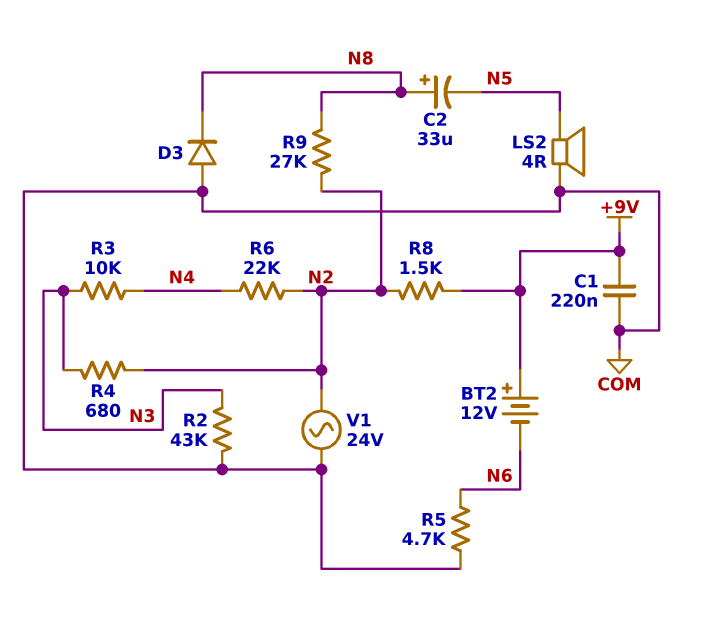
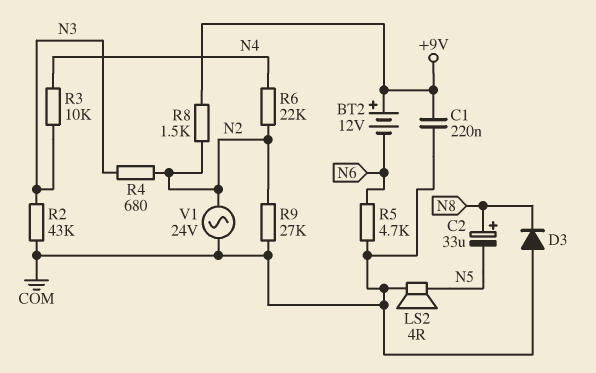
R9: 27k (N2, N8) -> 27k (COM, N2)

